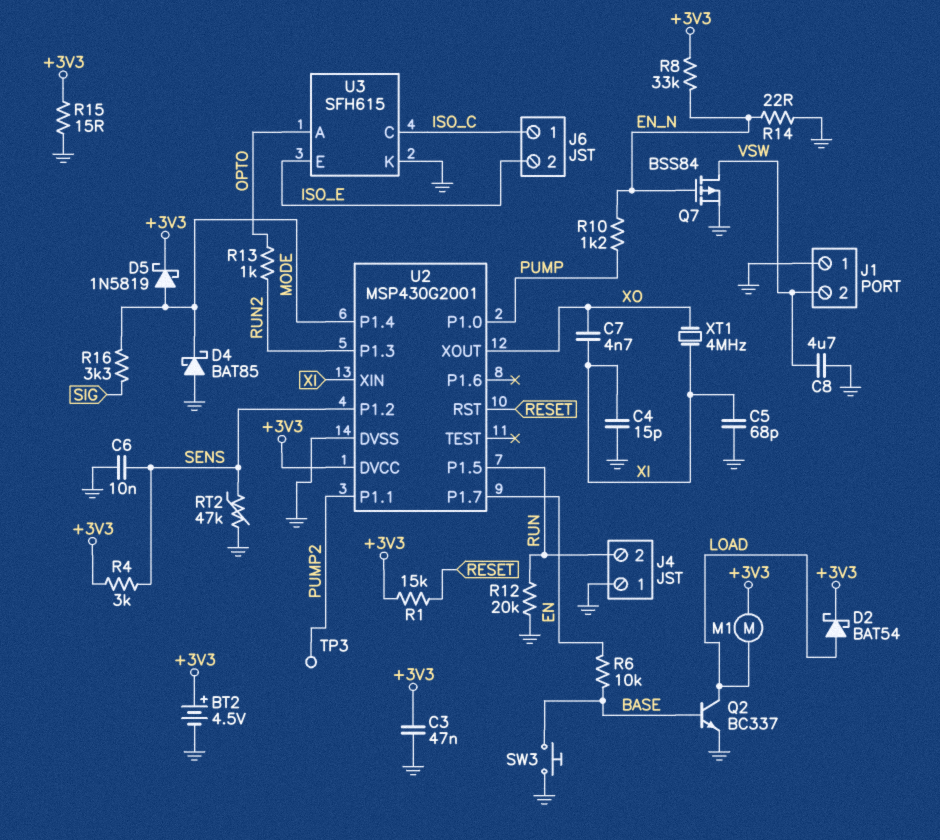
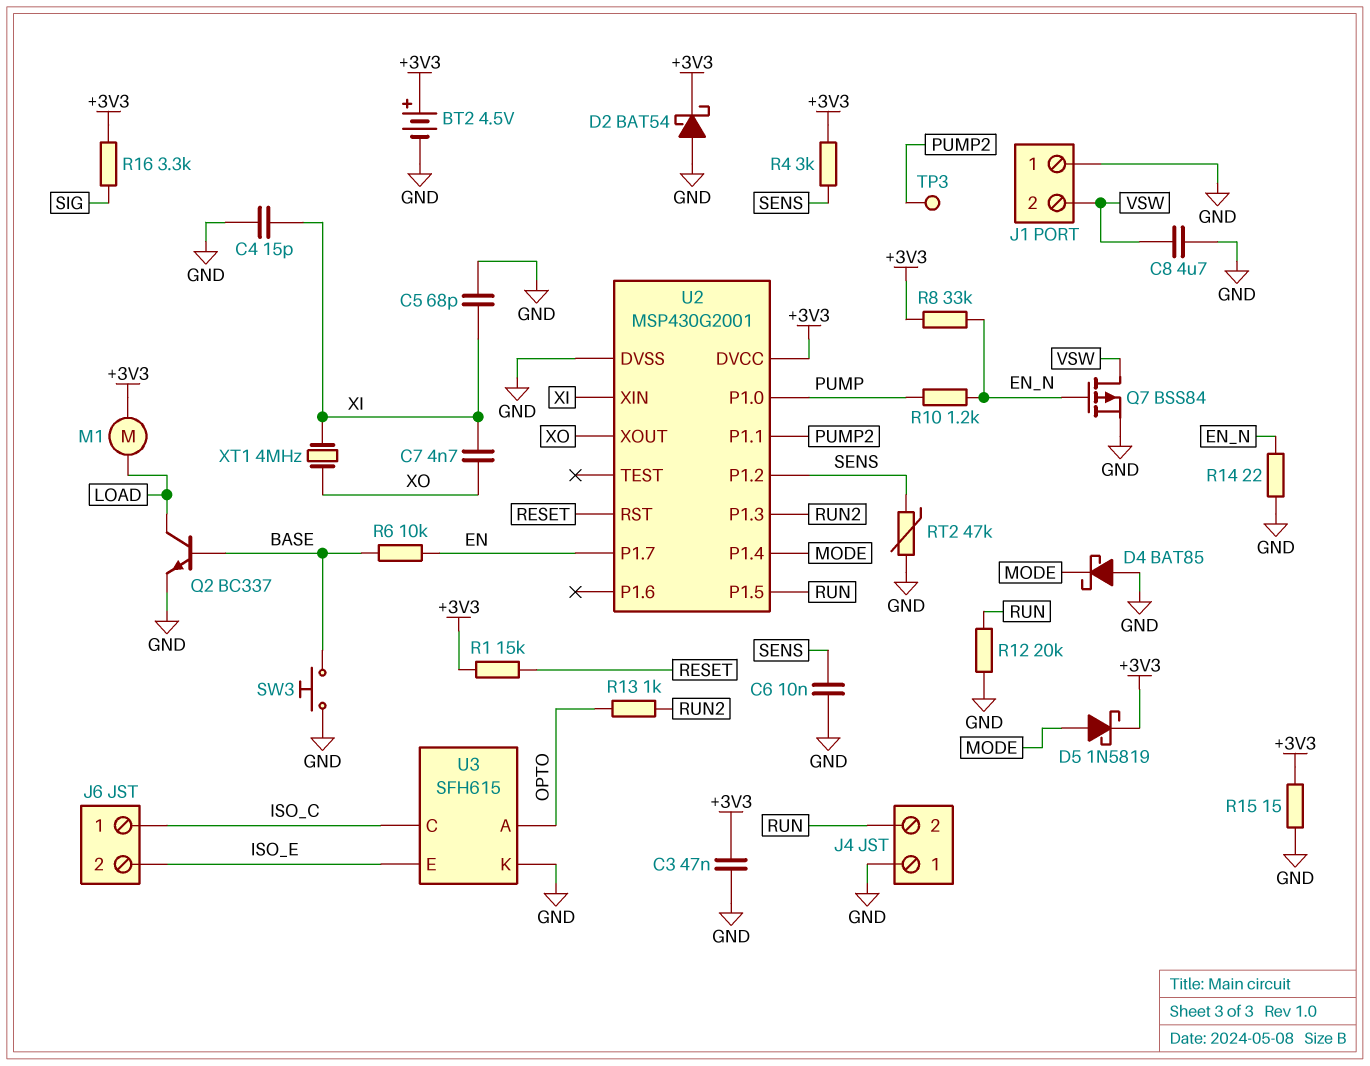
D2: schottky BAT54 (A LOAD, K +3V3) -> schottky BAT54 (A GND, K +3V3)
R16: 3.3k (MODE, SIG) -> 3.3k (+3V3, SIG)

